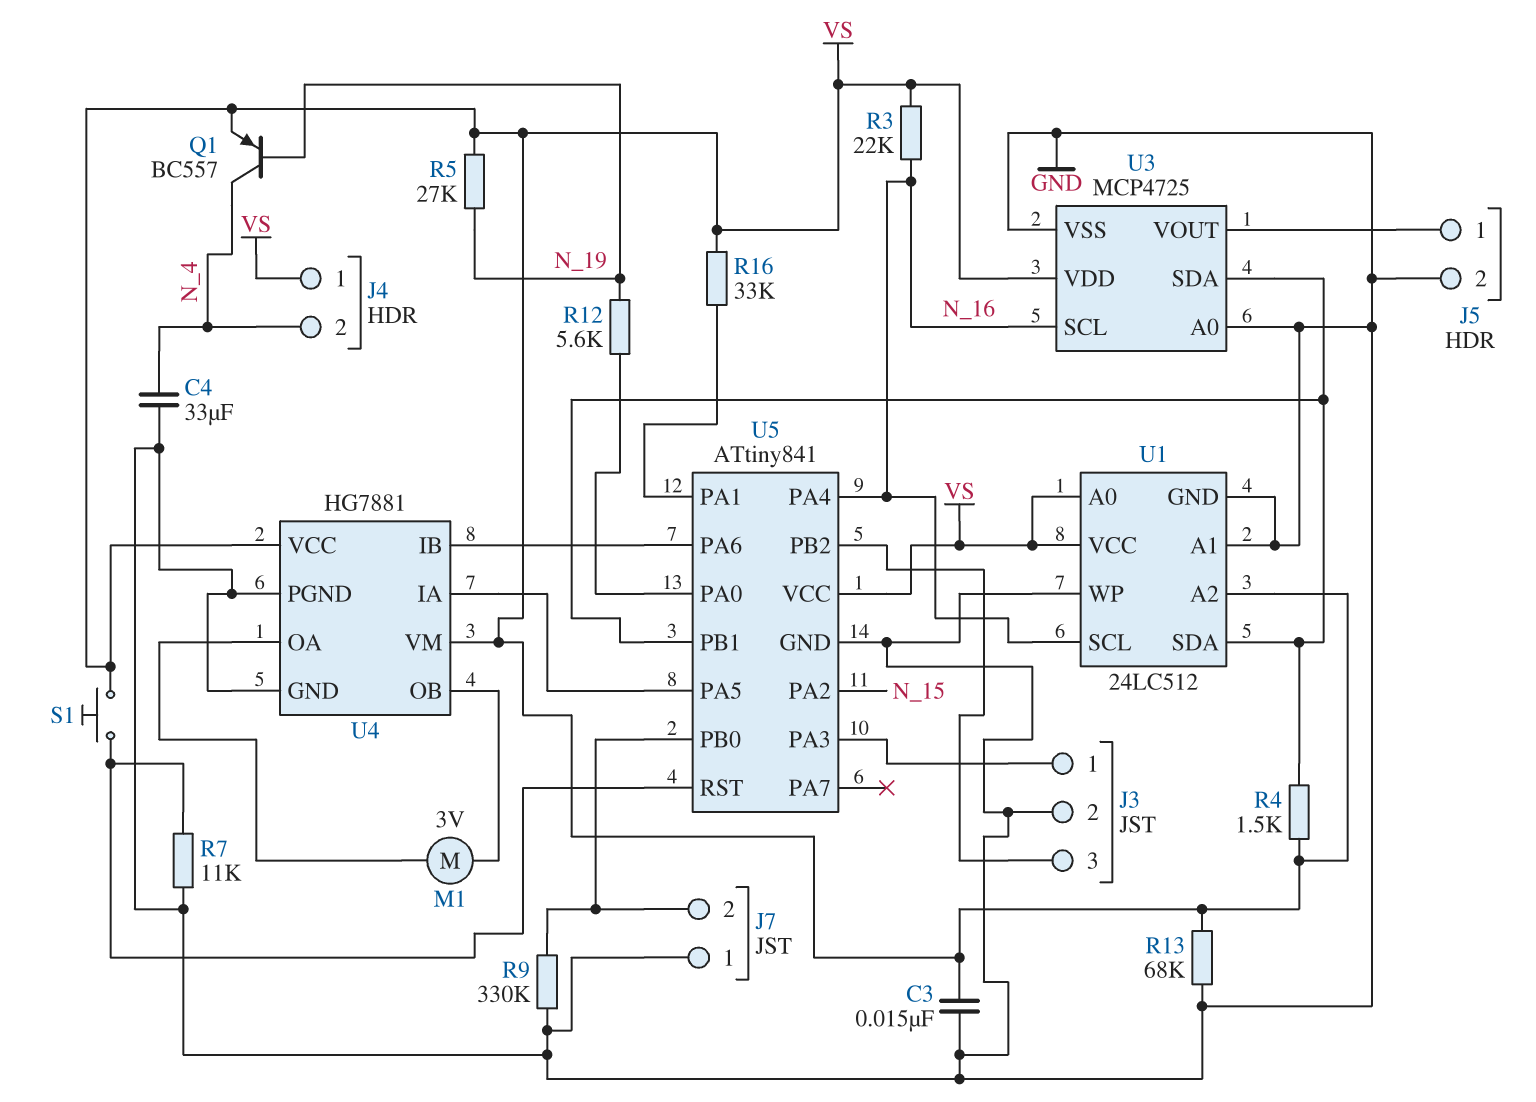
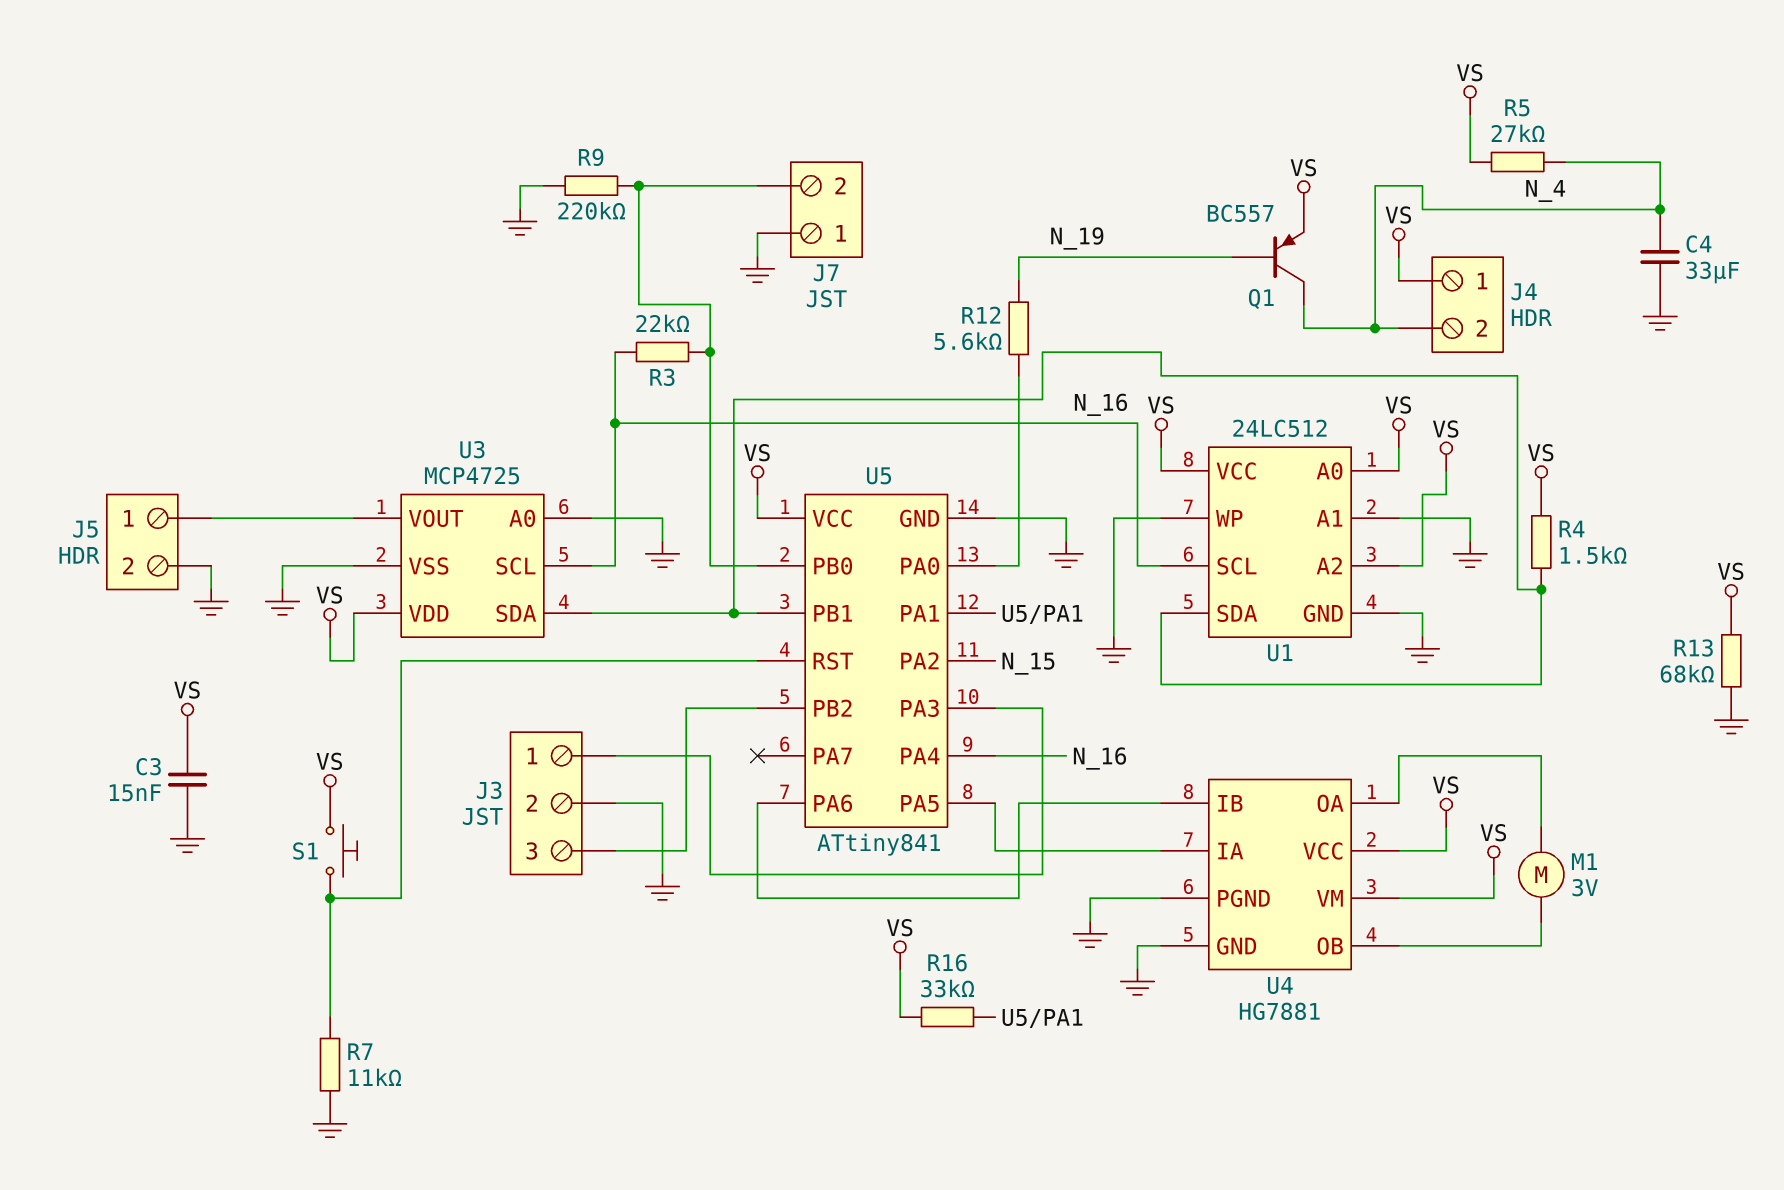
R3: 22k (N_16, VS) -> 22k (J7/2, N_16)
R5: 27k (N_19, VS) -> 27k (N_4, VS)
R9: 330k (GND, J7/2) -> 220k (GND, J7/2)

